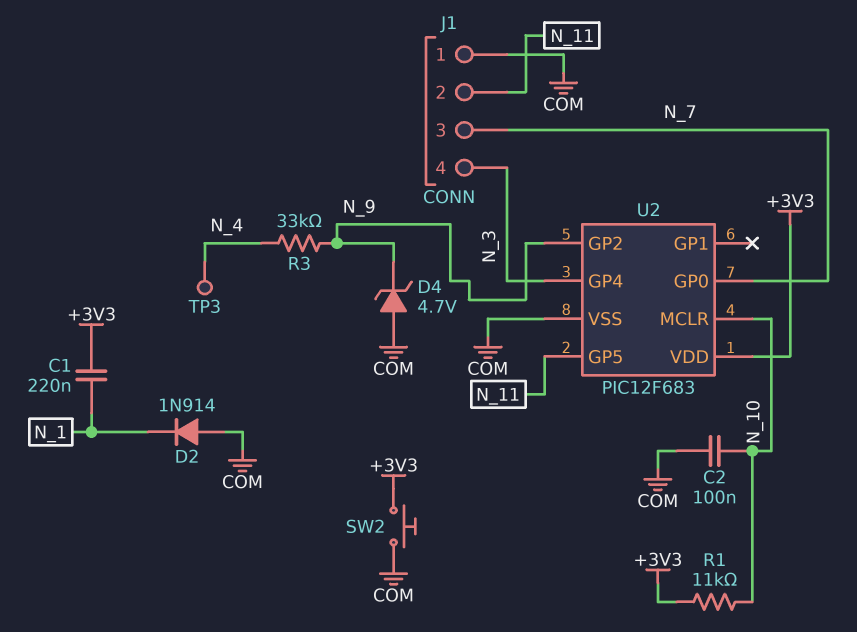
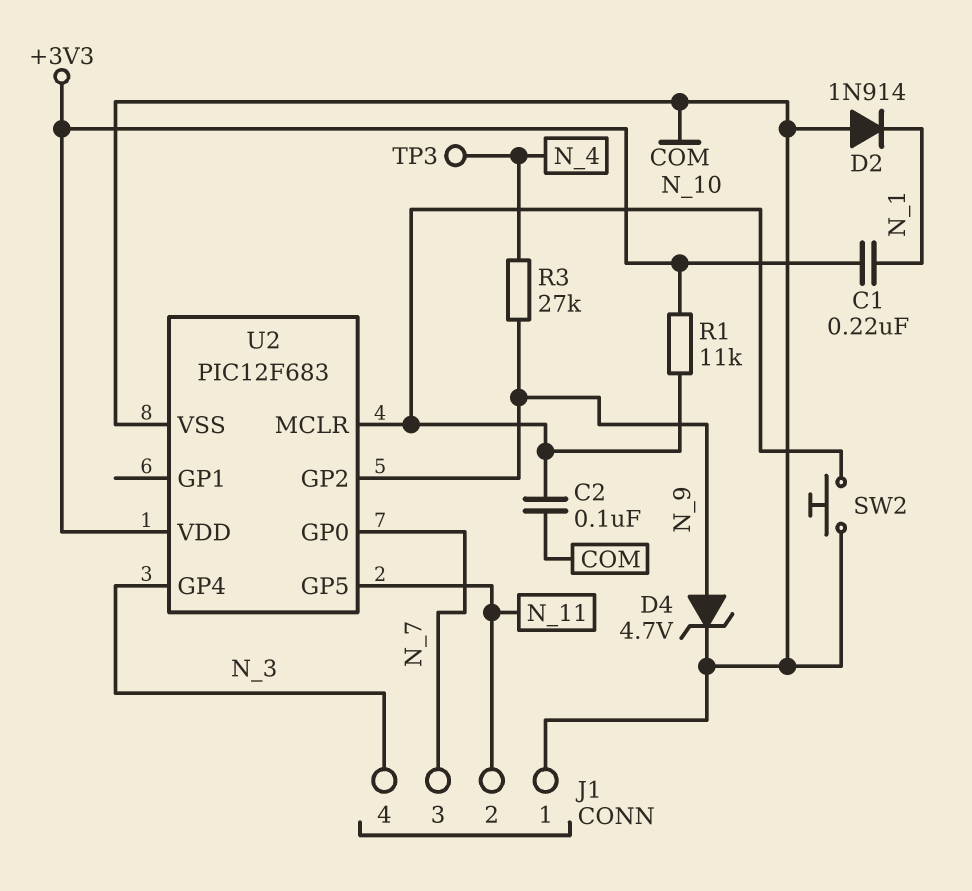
D4: zener 4.7V (A COM, K N_9) -> zener 4.7V (A N_9, K COM)
R3: 33k (N_4, N_9) -> 27k (N_4, N_9)
SW2: button (+3V3, COM) -> button (COM, N_10)

